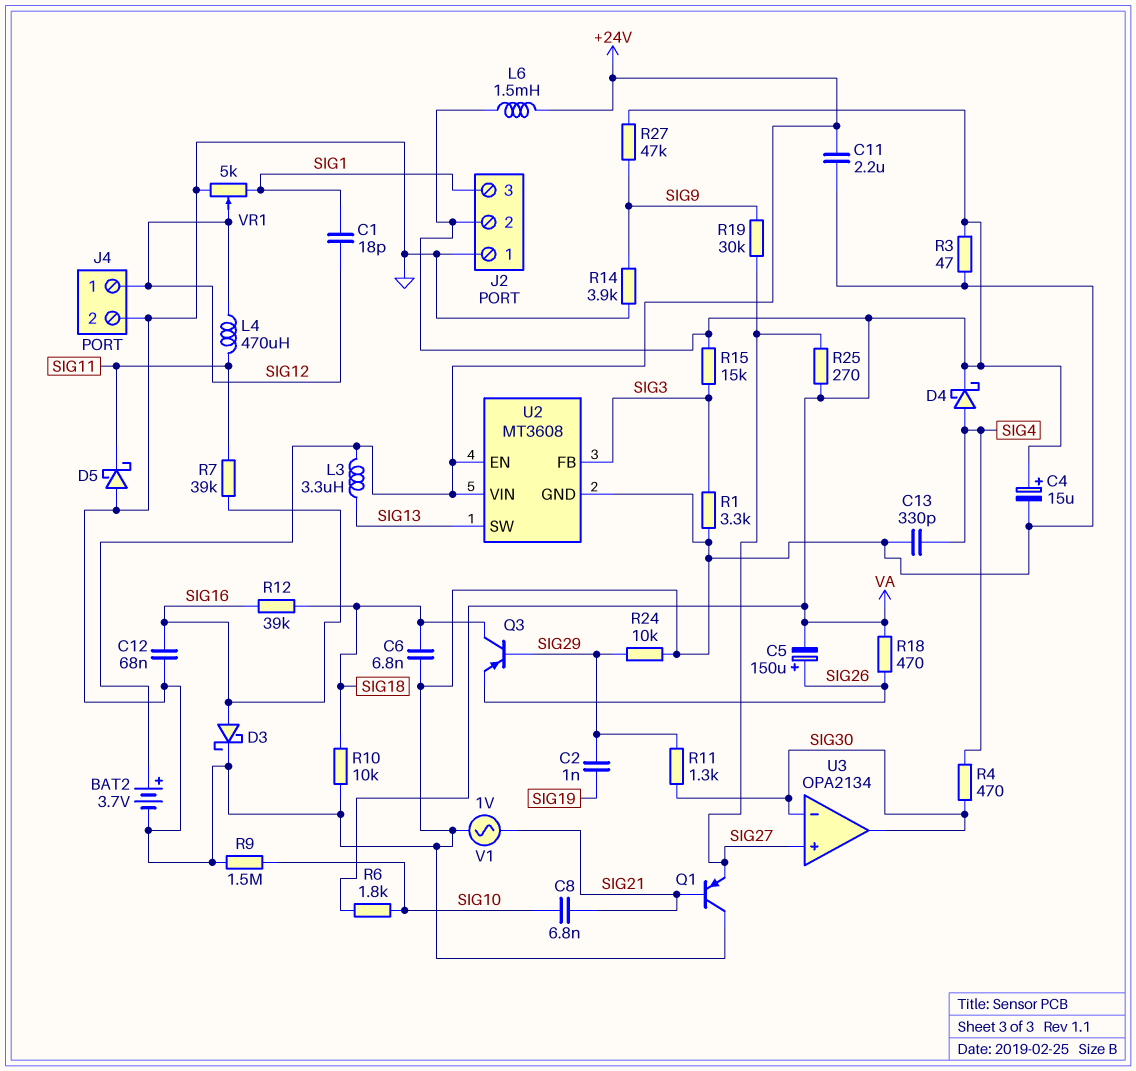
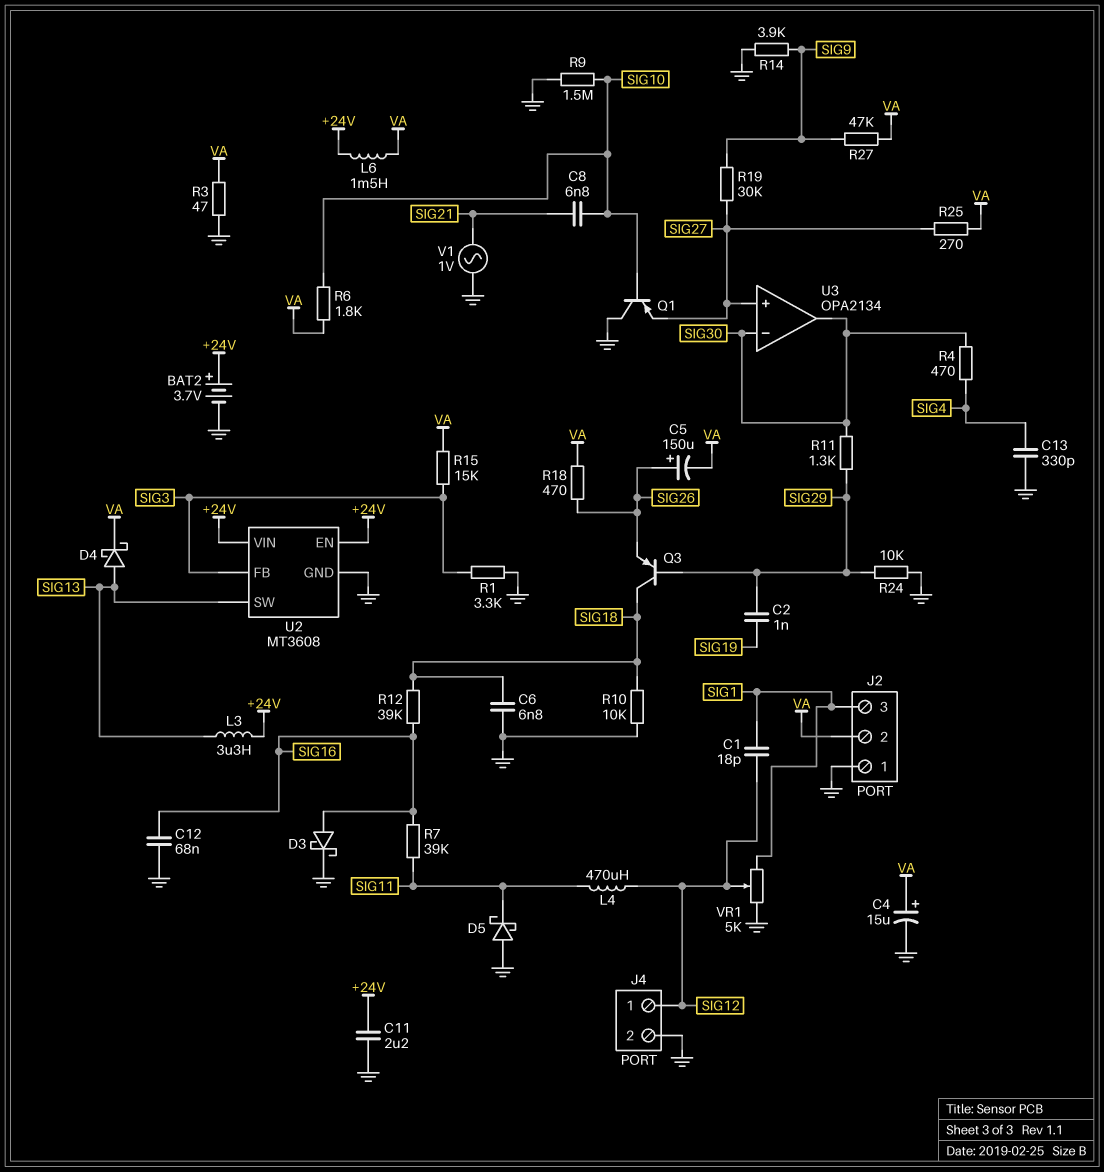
D4: schottky (A SIG4, K VA) -> schottky (A SIG13, K VA)
Q1: PNP (B SIG21, C GND, E SIG27) -> PNP (B SIG10, C GND, E SIG27)

